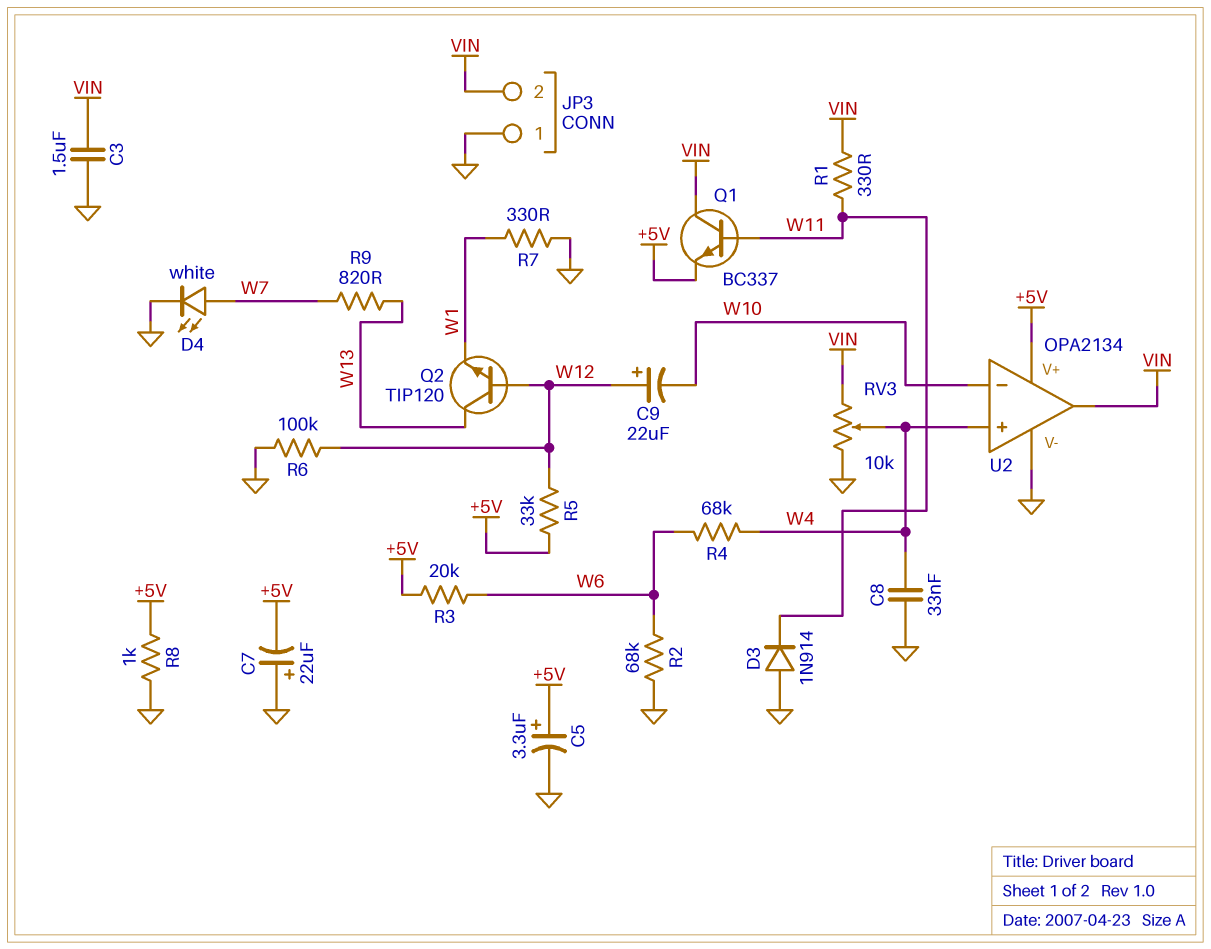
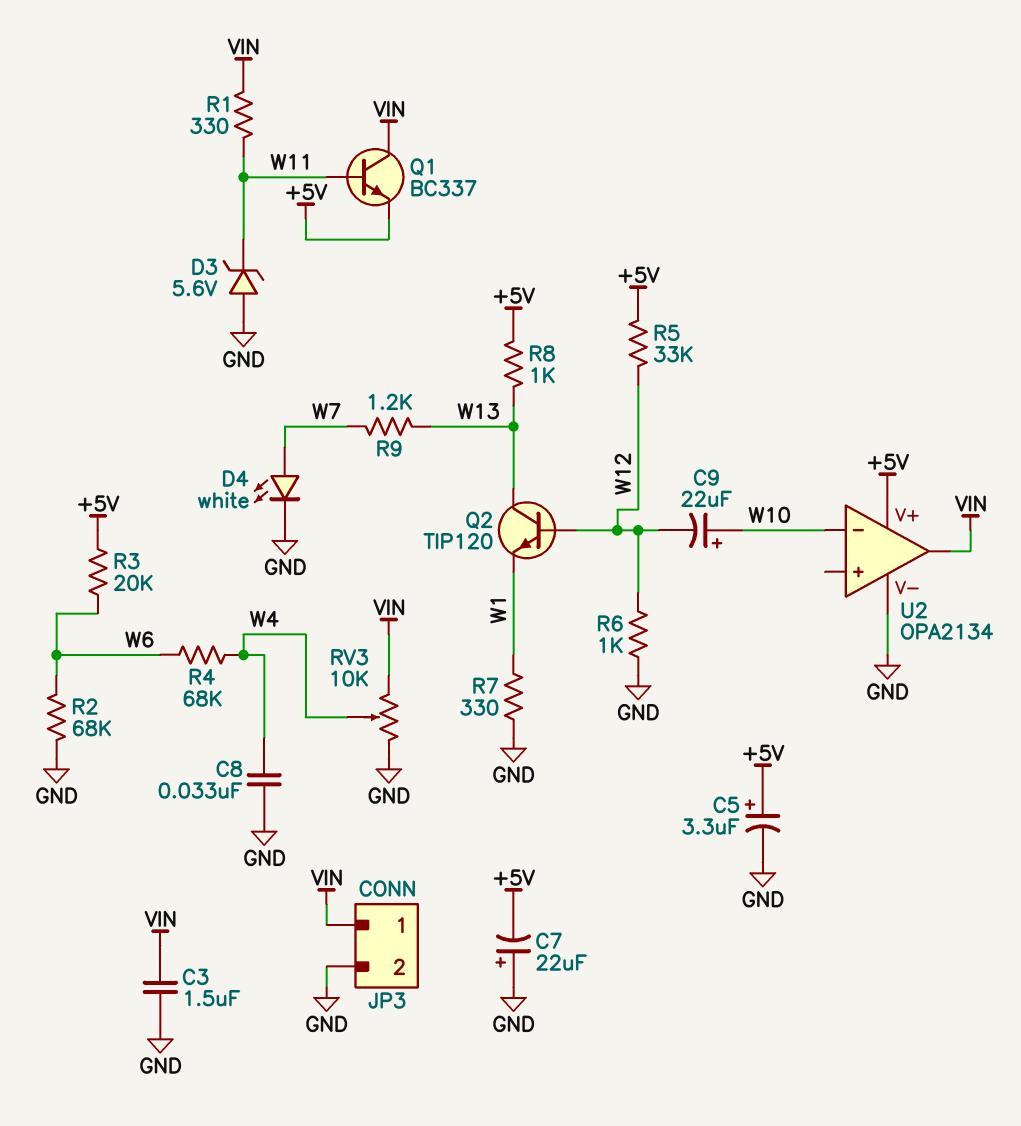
C9: 22uF (plus W12, minus W10) -> 22uF (plus W10, minus W12)
D3: diode 1N914 (A GND, K W11) -> zener 5.6V (A GND, K W11)
JP3 pin 1: GND -> VIN
JP3 pin 2: VIN -> GND
R6: 100k (GND, W12) -> 1k (GND, W12)
R8: 1k (+5V, GND) -> 1k (+5V, W13)
R9: 820 (W7, W13) -> 1.2k (W7, W13)
U2 pin in+: W4 -> none

